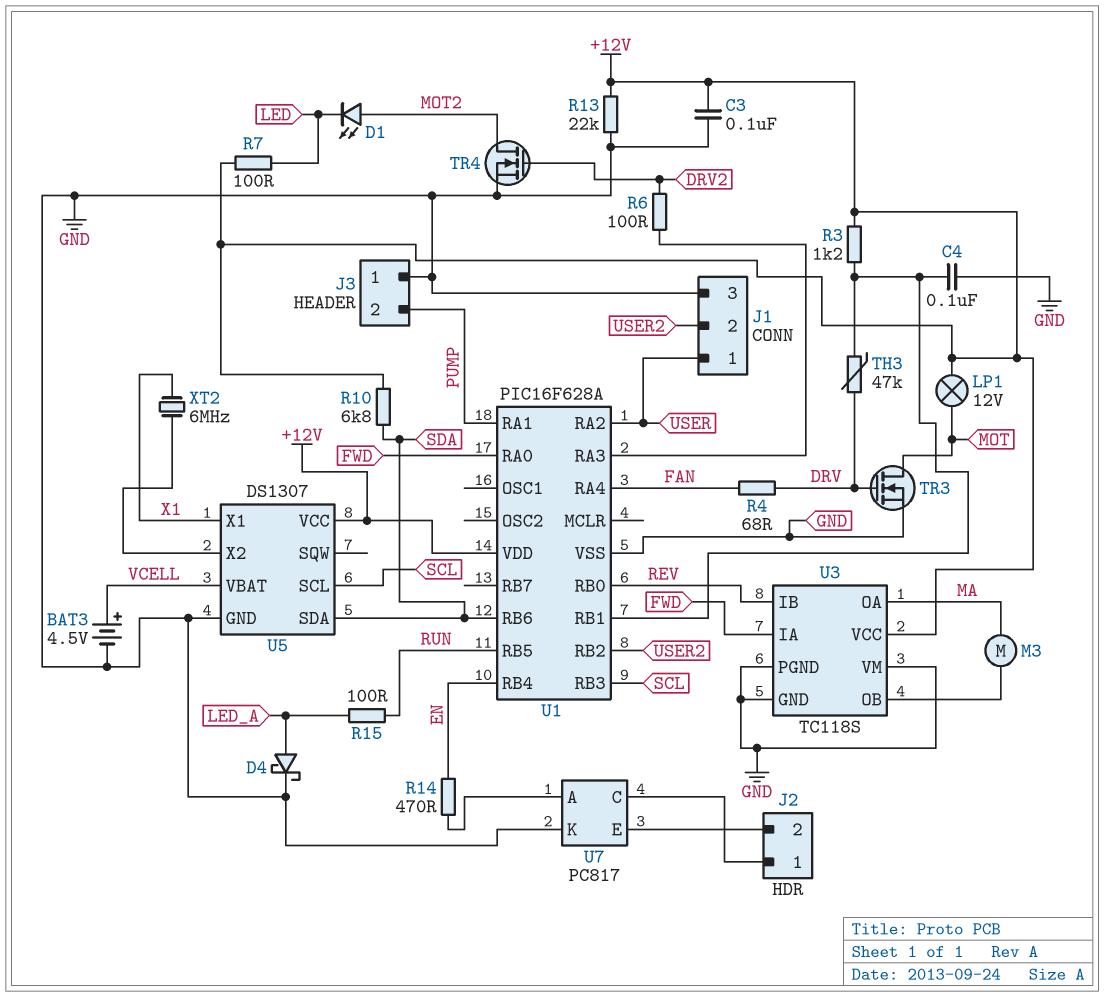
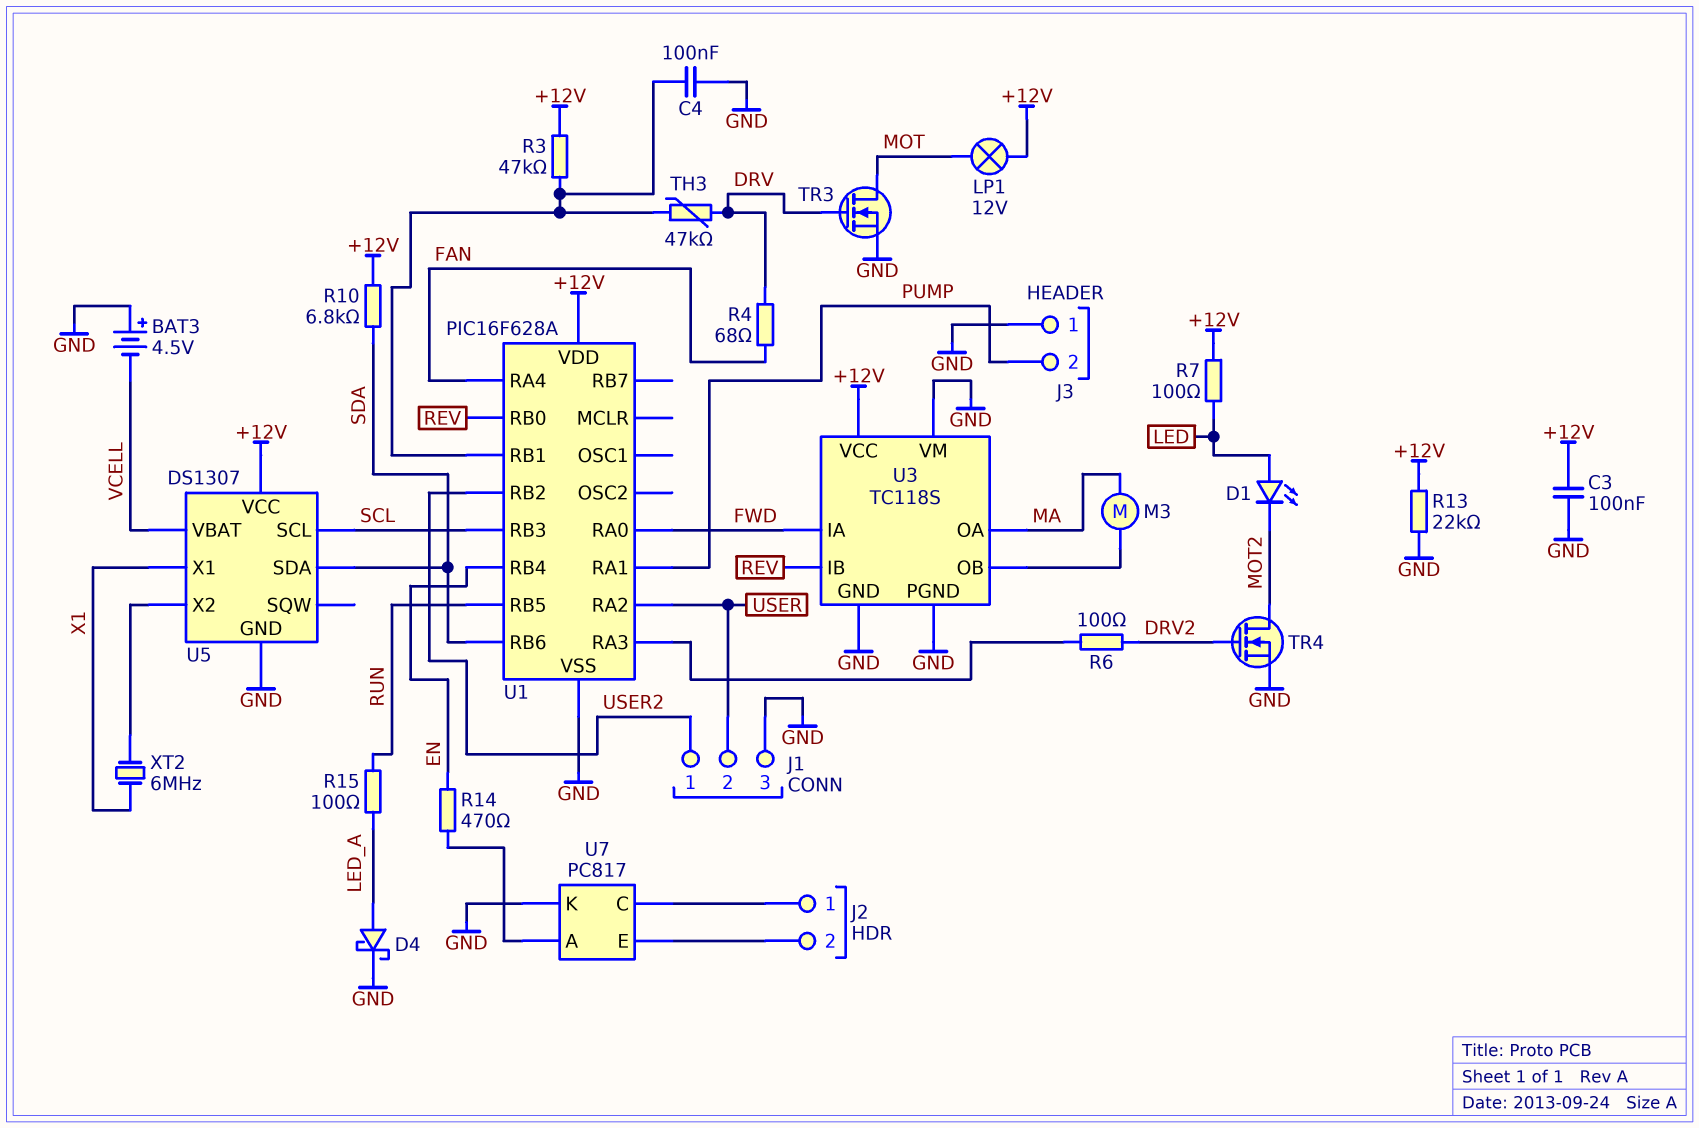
BAT3: 4.5V (plus VCELL, minus GND) -> 4.5V (plus GND, minus VCELL)
D1: LED (A MOT2, K LED) -> LED (A LED, K MOT2)
J1 pin 1: USER -> USER2
J1 pin 2: USER2 -> USER
R3: 1.2k (+12V, U1/RB1) -> 47k (+12V, U1/RB1)

